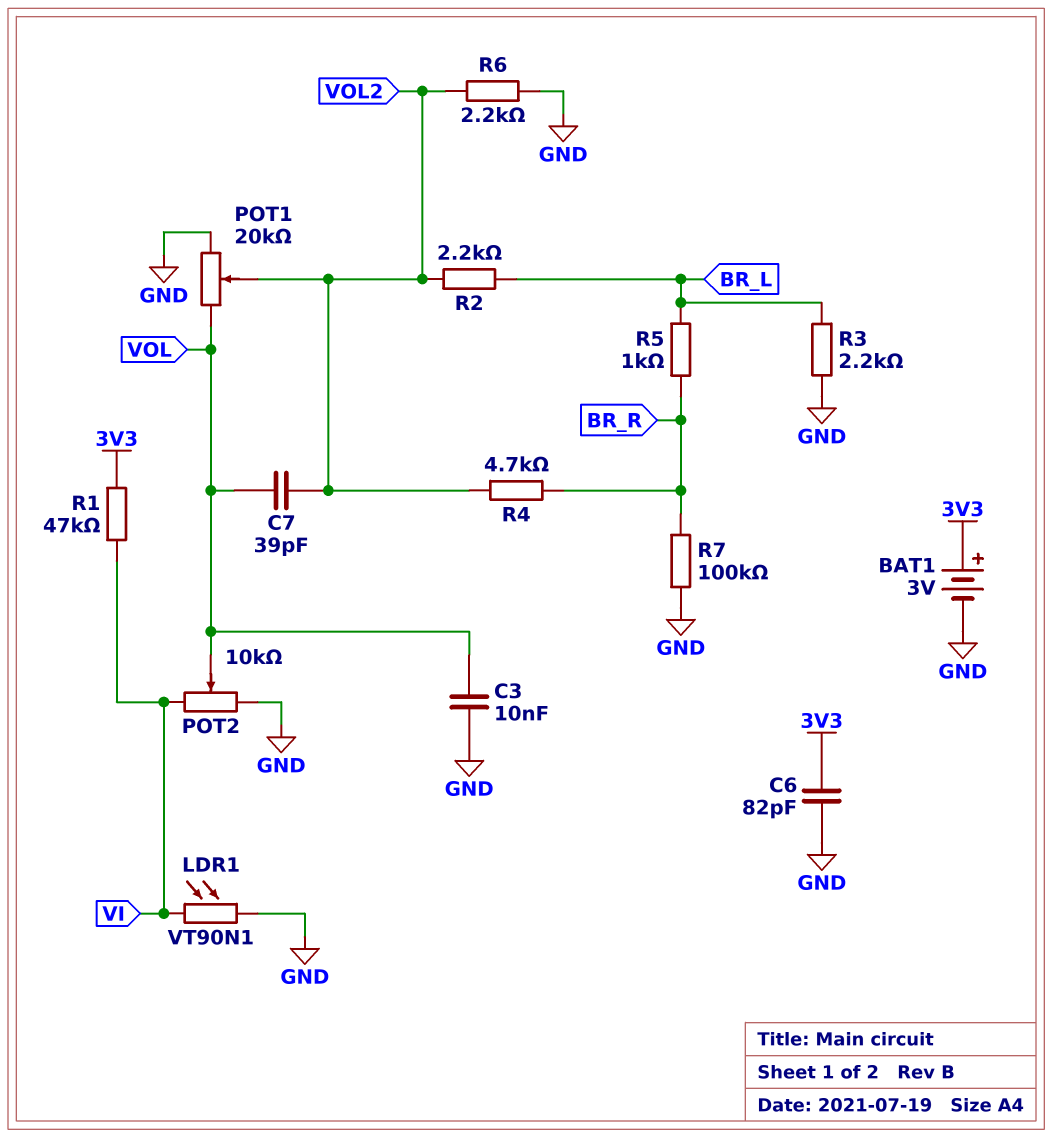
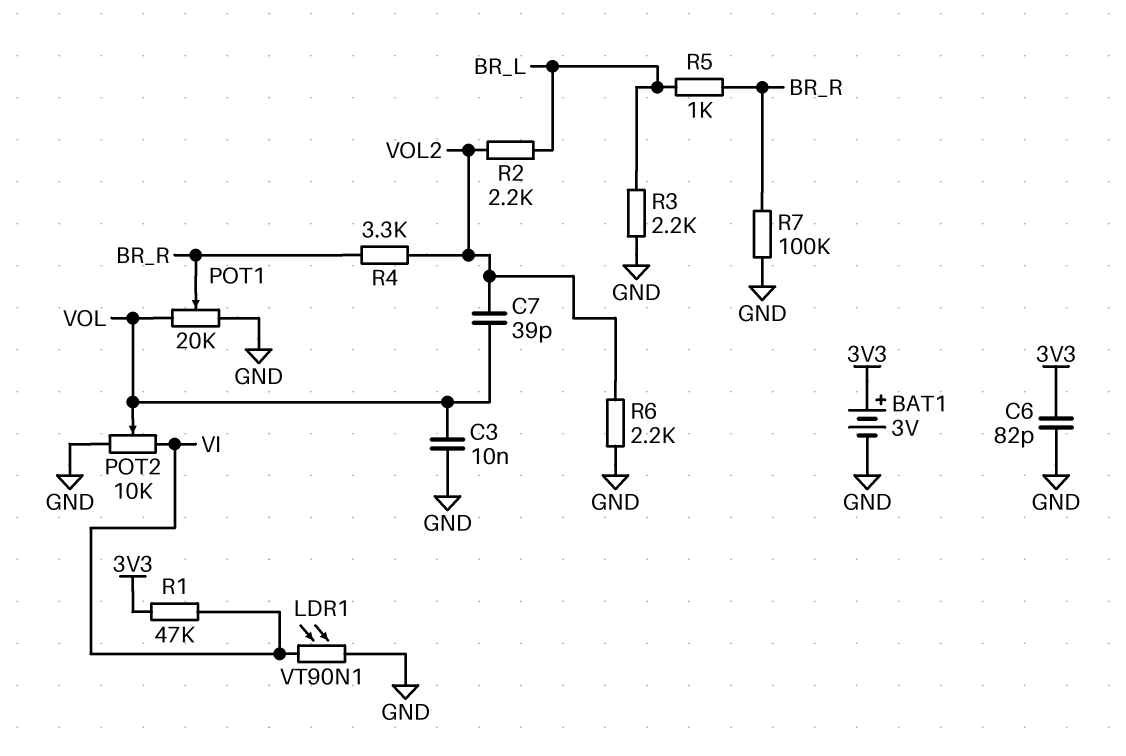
POT1: 20k (GND, VOL, wiper VOL2) -> 20k (GND, VOL, wiper BR_R)
R4: 4.7k (BR_R, VOL2) -> 3.3k (BR_R, VOL2)

